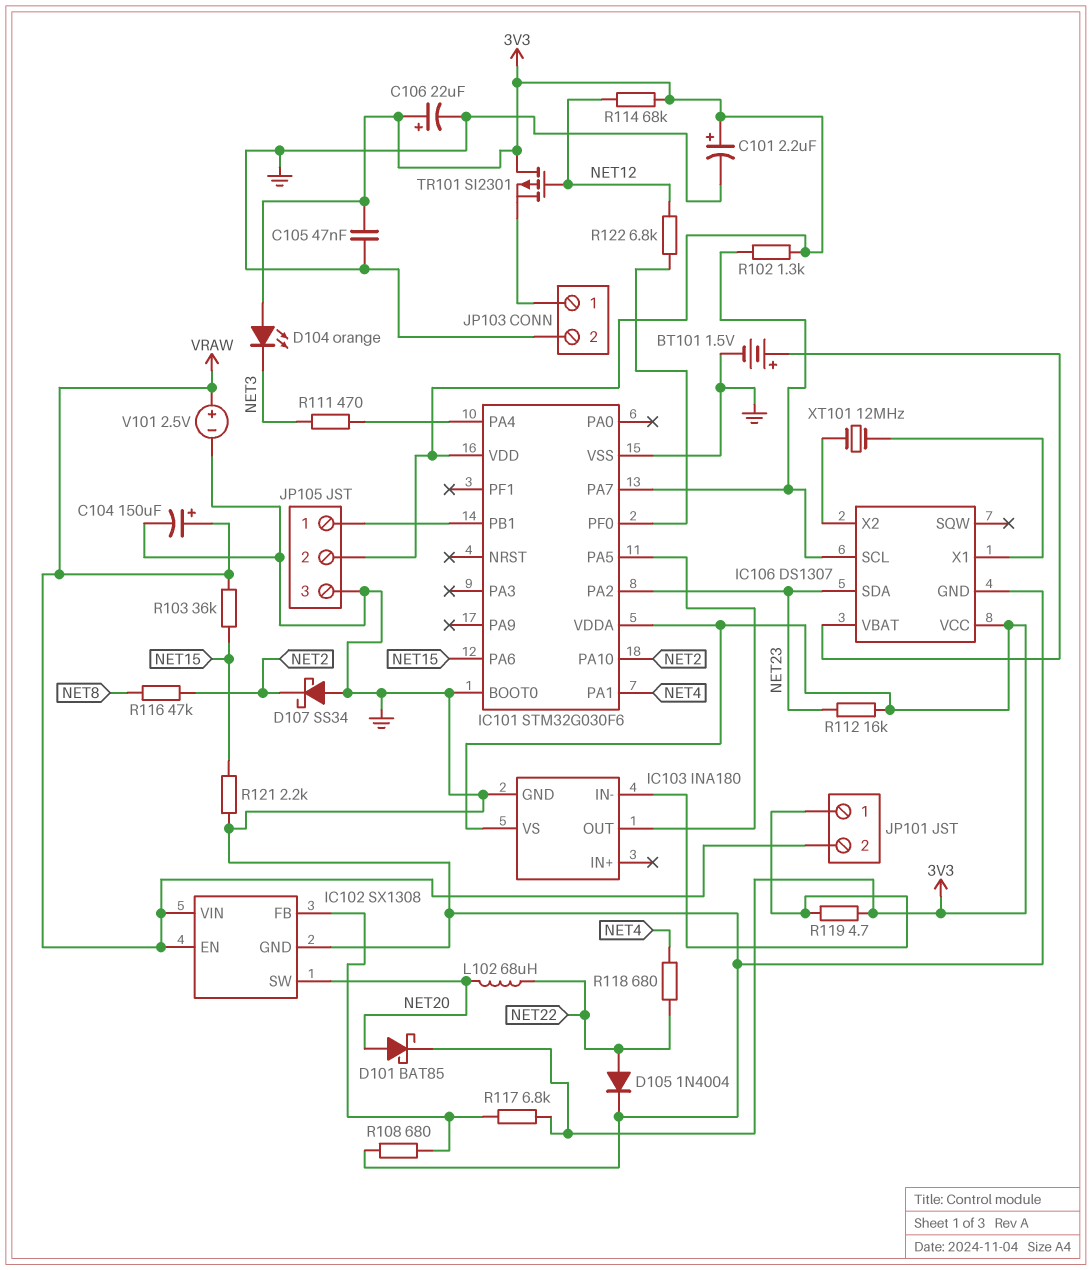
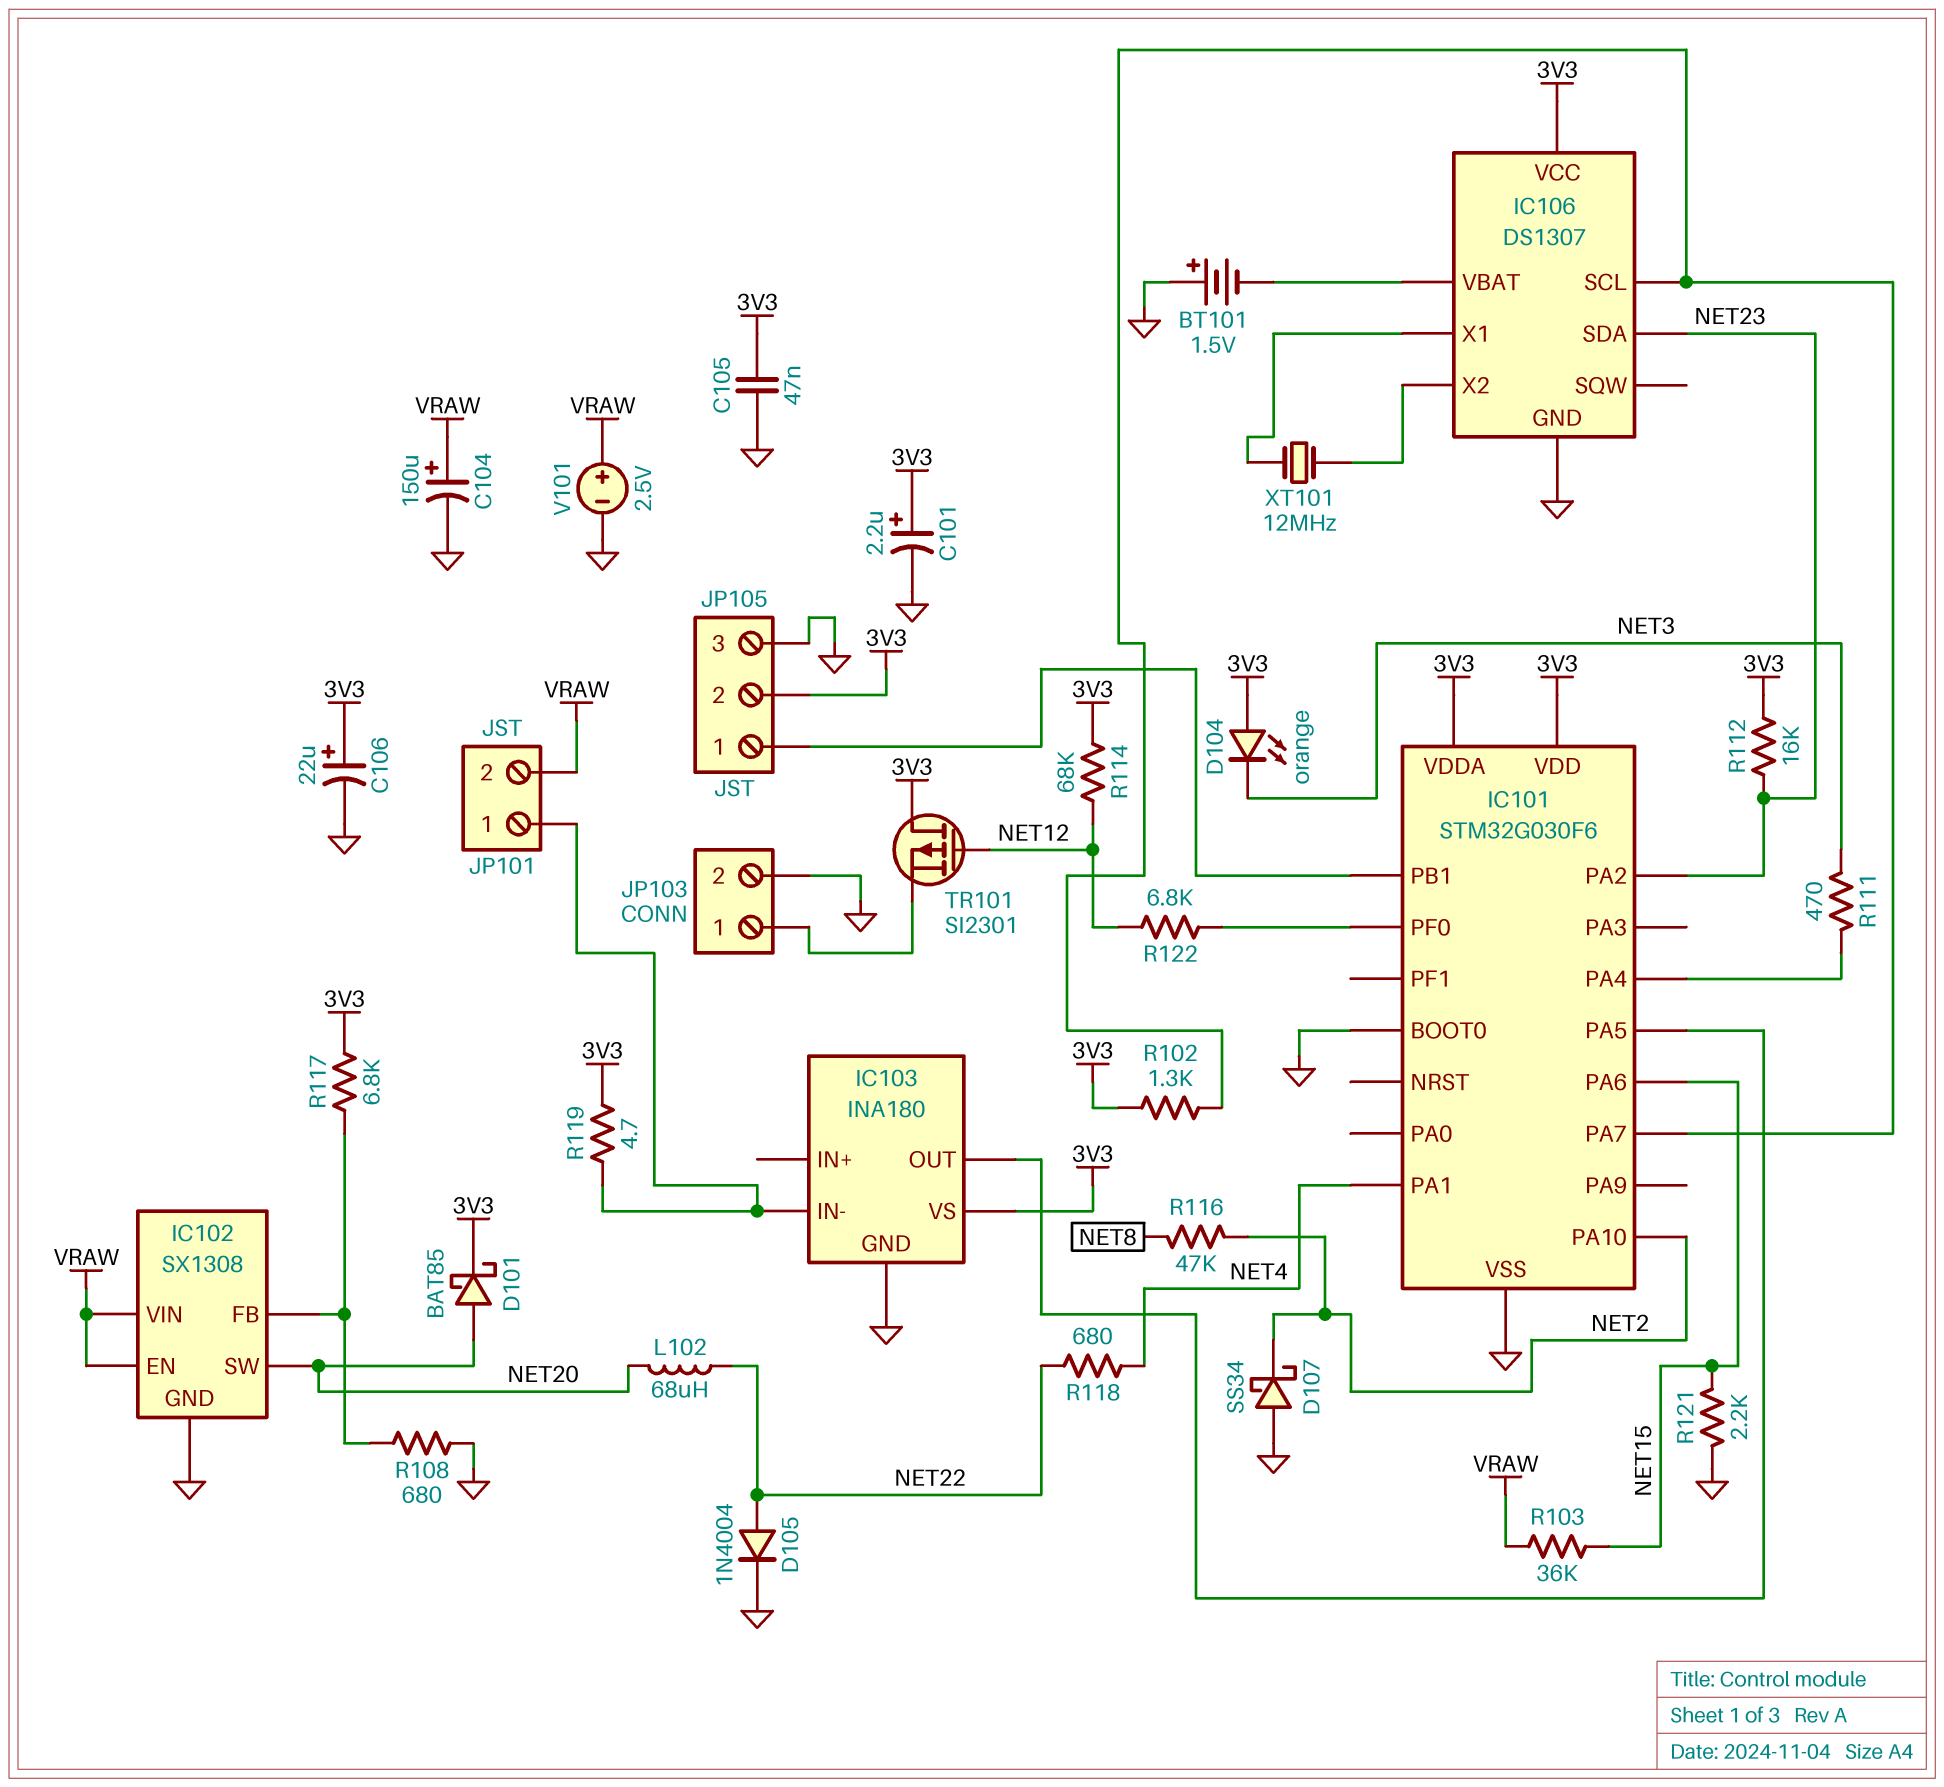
BT101: 1.5V (plus IC106/VBAT, minus GND) -> 1.5V (plus GND, minus IC106/VBAT)

